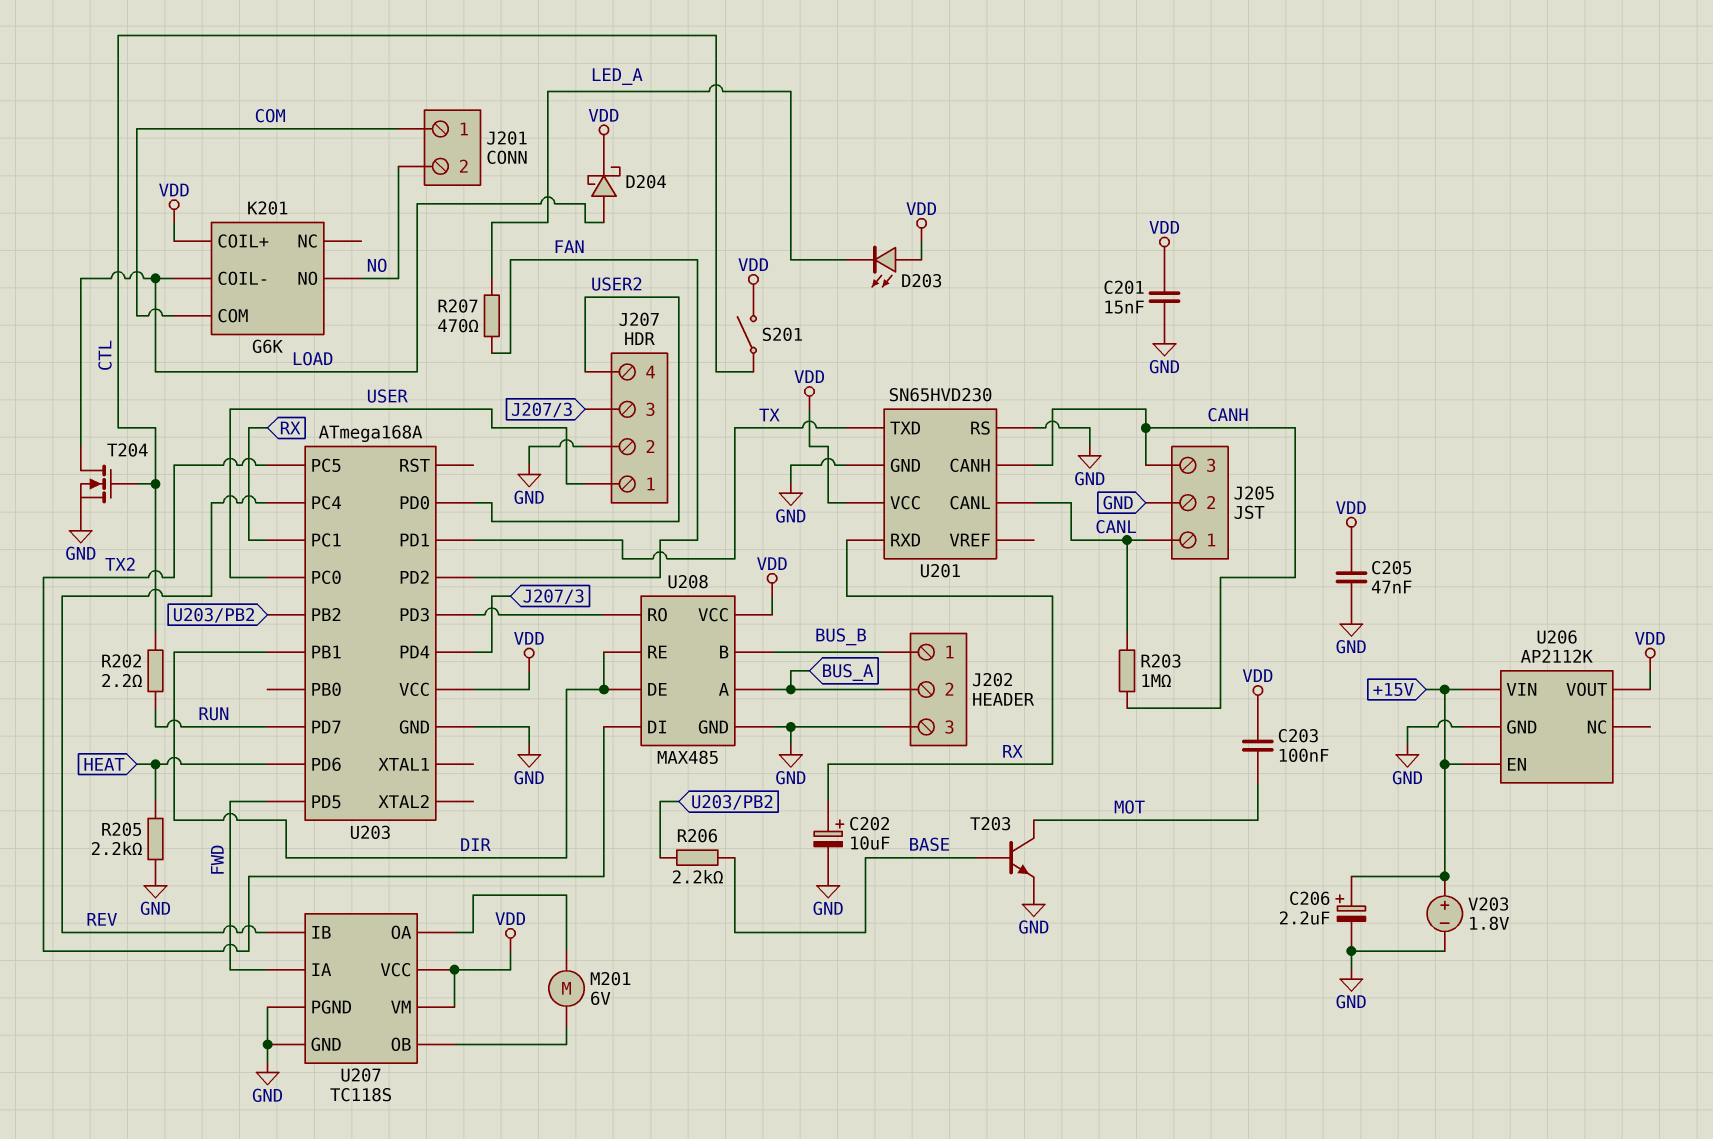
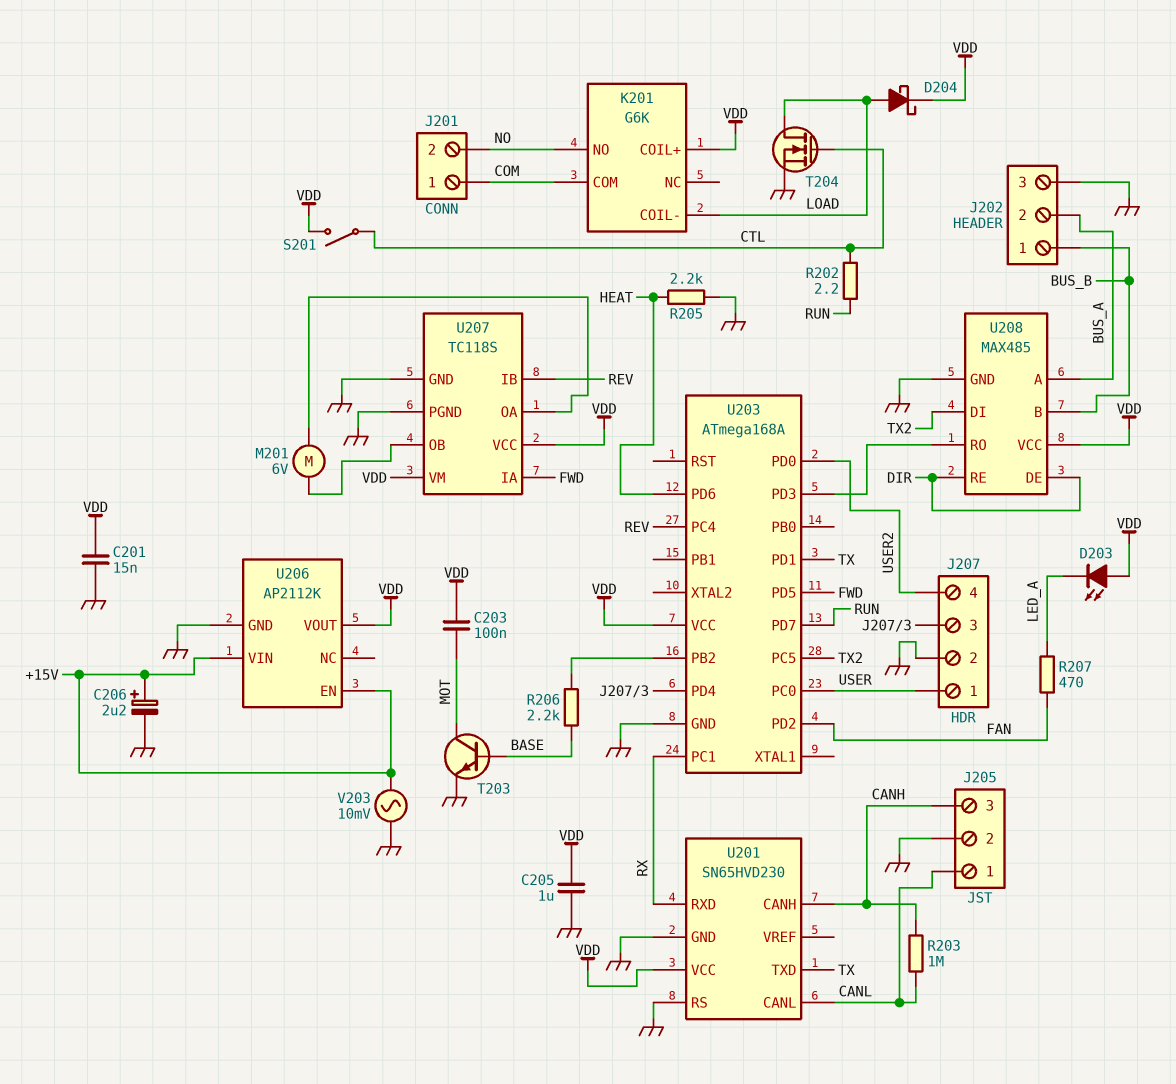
C202: 10uF (plus RX, minus GND) -> none
C205: 47nF (GND, VDD) -> 1uF (GND, VDD)
U203 pin PB1: DIR -> none
V203: 1.8V (plus +15V, minus GND) -> AC 10mV (+15V, GND)

